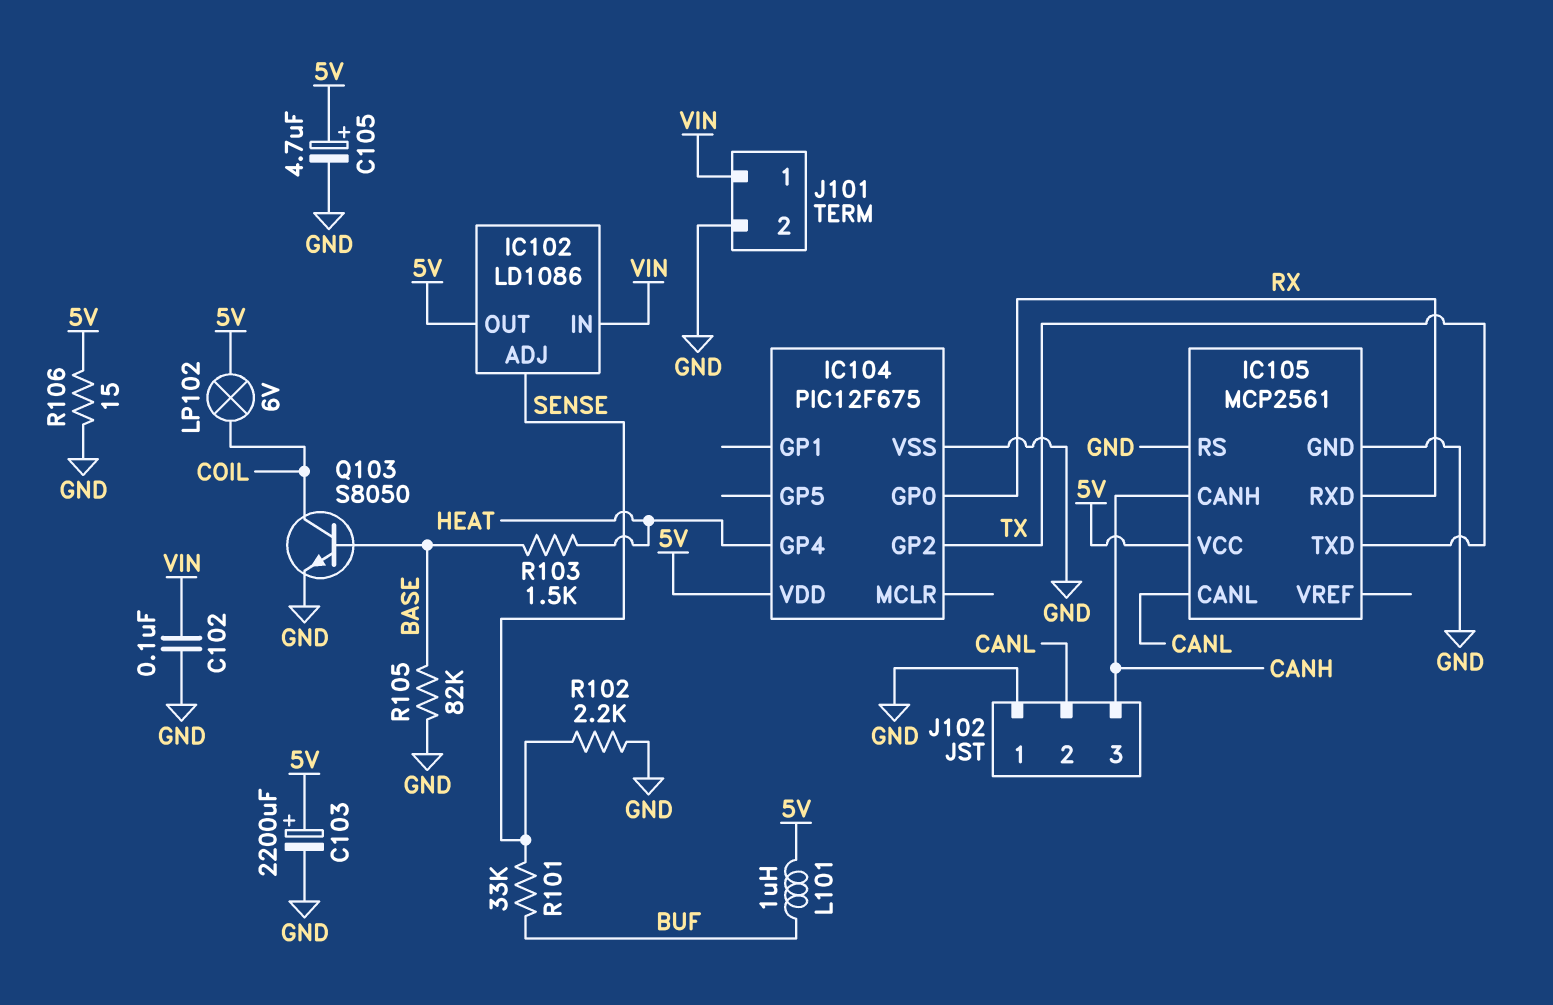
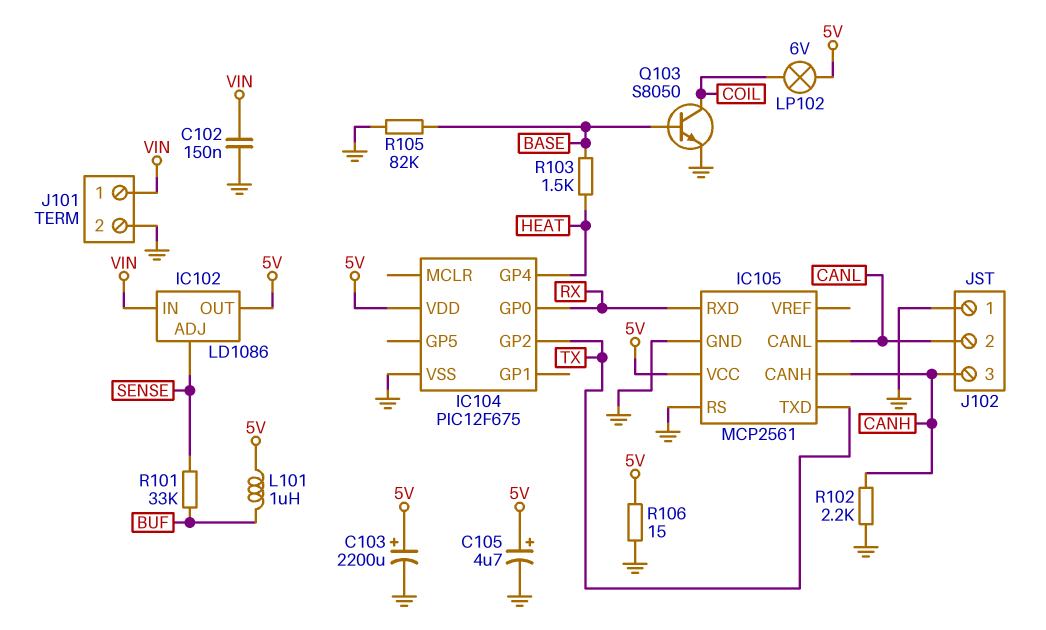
C102: 100nF (GND, VIN) -> 150nF (GND, VIN)
R102: 2.2k (GND, SENSE) -> 2.2k (CANH, GND)

